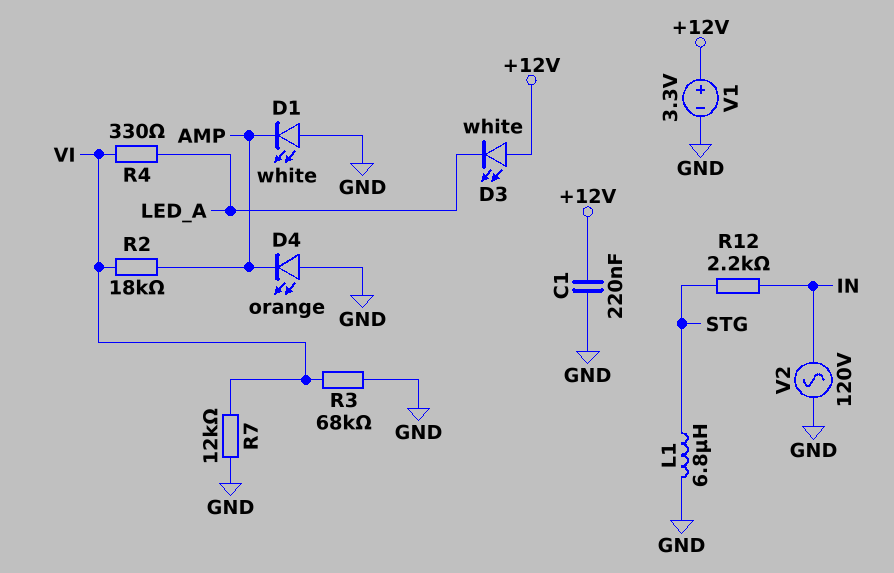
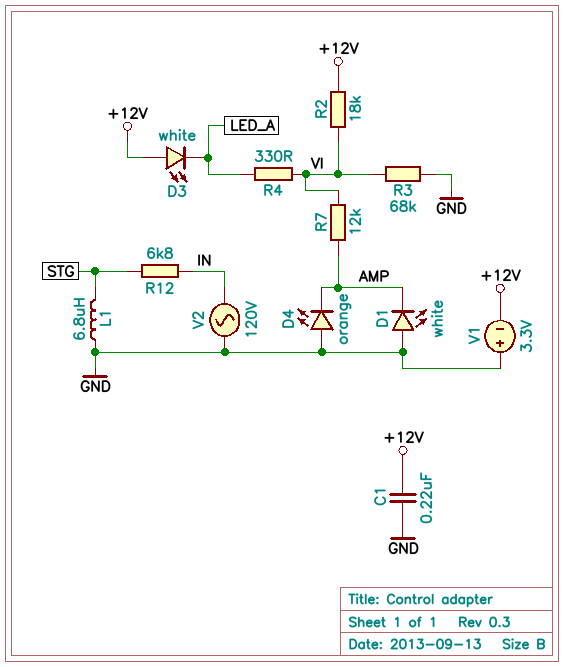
R2: 18k (AMP, VI) -> 18k (+12V, VI)
R7: 12k (GND, VI) -> 12k (AMP, VI)
R12: 2.2k (IN, STG) -> 6.8k (IN, STG)
V1: 3.3V (plus +12V, minus GND) -> 3.3V (plus GND, minus +12V)

